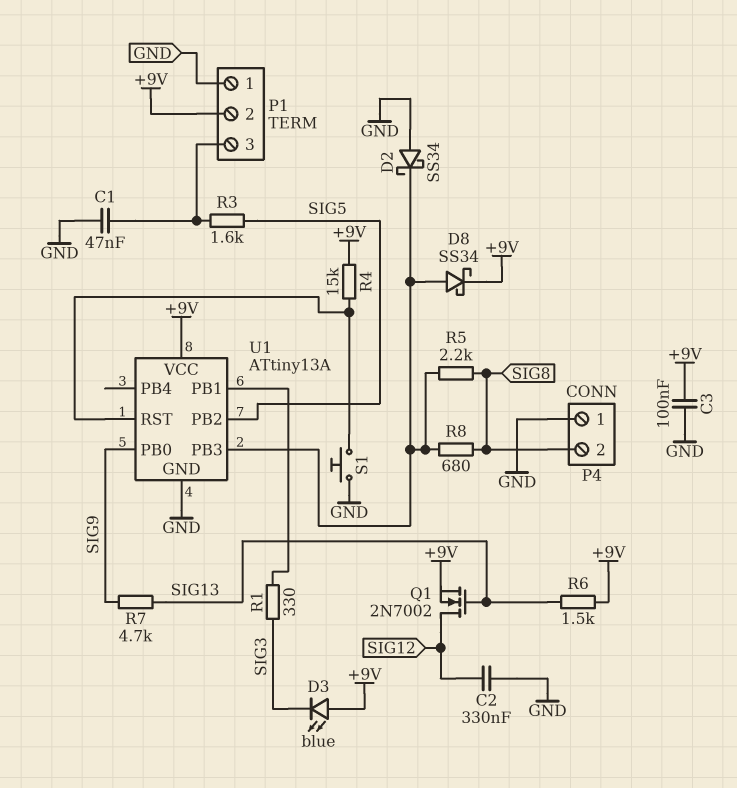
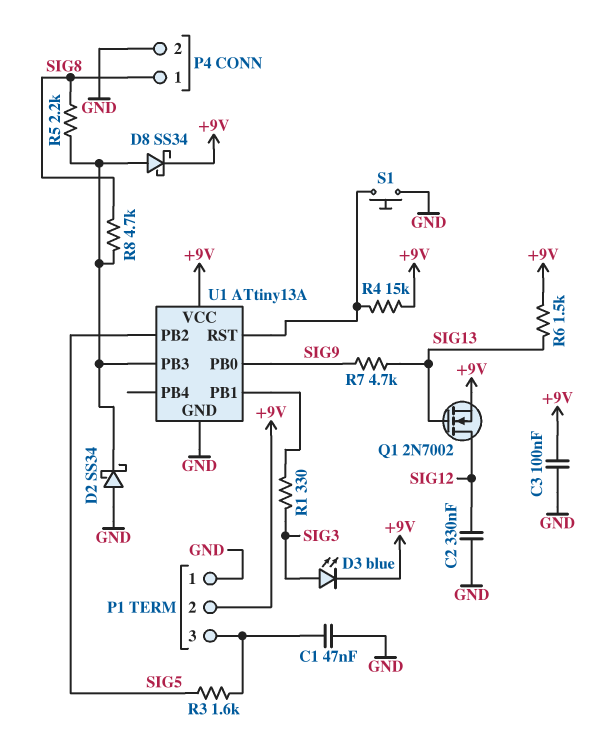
D3: LED blue (A +9V, K SIG3) -> LED blue (A SIG3, K +9V)
P4 pin 1: GND -> SIG8
P4 pin 2: SIG8 -> GND
R8: 680 (SIG8, U1/PB3) -> 4.7k (SIG8, U1/PB3)

